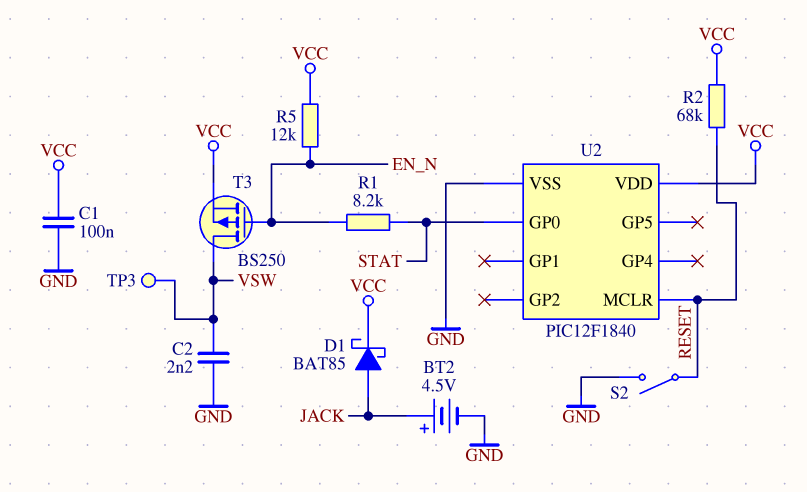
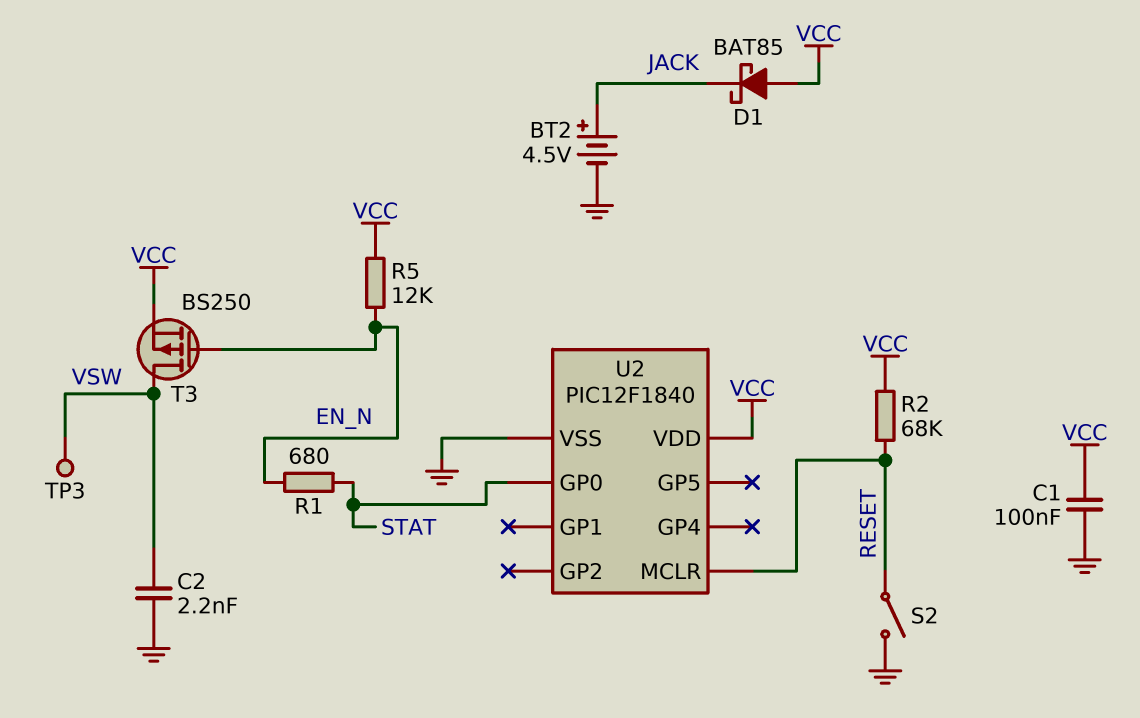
D1: schottky BAT85 (A JACK, K VCC) -> schottky BAT85 (A VCC, K JACK)
R1: 8.2k (EN_N, STAT) -> 680 (EN_N, STAT)

